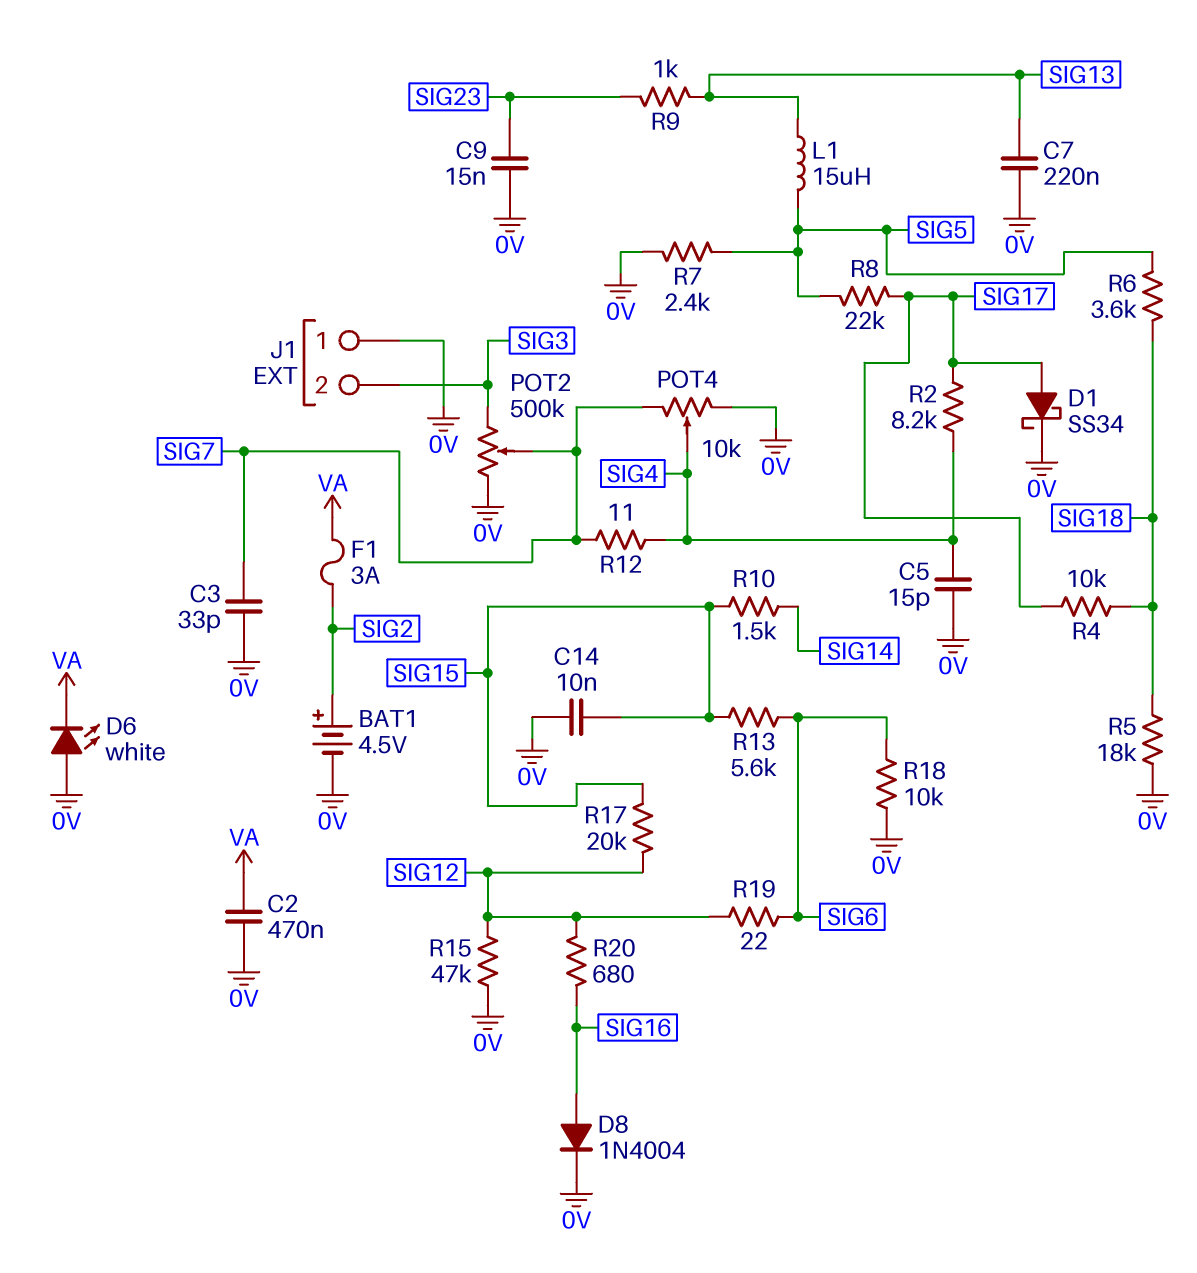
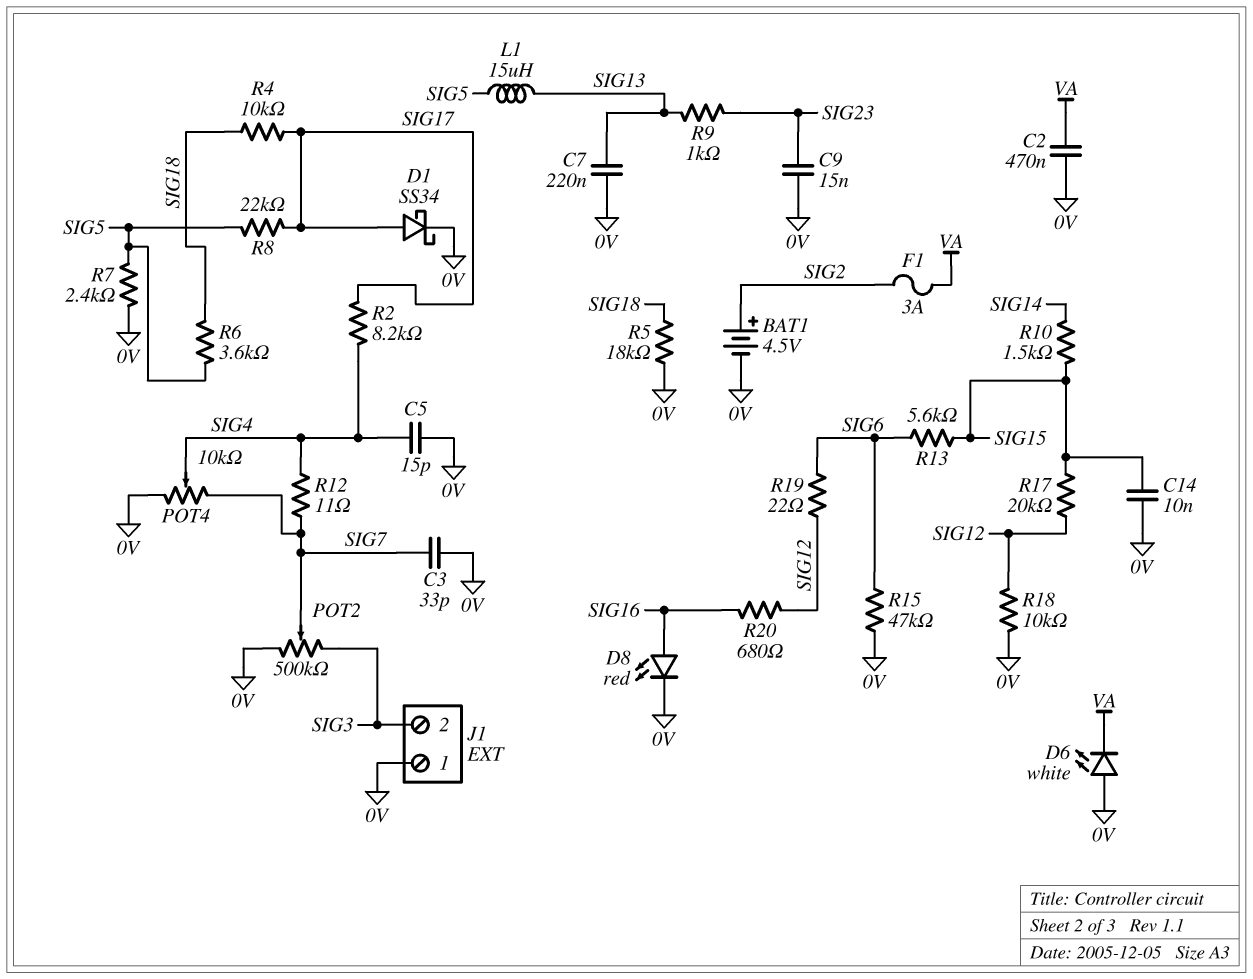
D8: diode 1N4004 (A SIG16, K 0V) -> LED red (A SIG16, K 0V)
R15: 47k (0V, SIG12) -> 47k (0V, SIG6)
R18: 10k (0V, SIG6) -> 10k (0V, SIG12)

